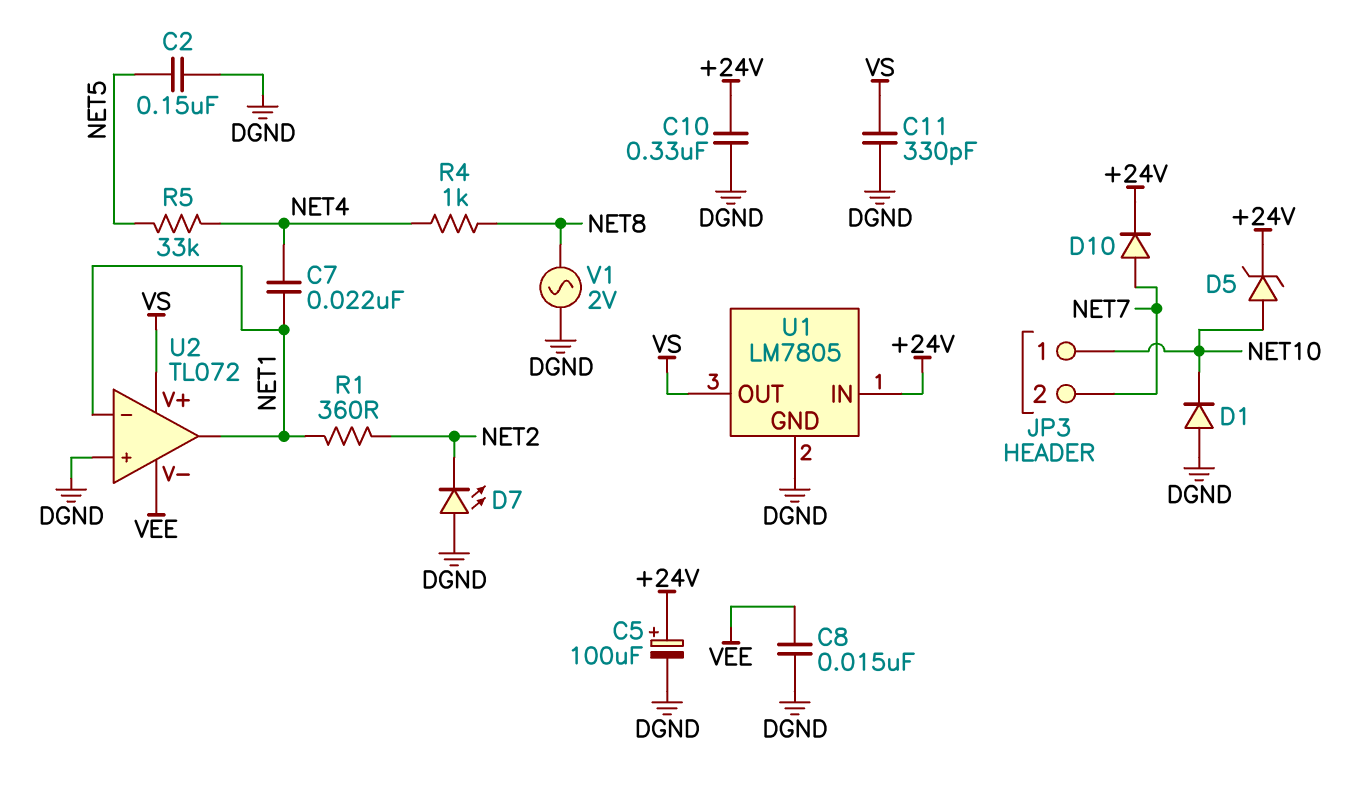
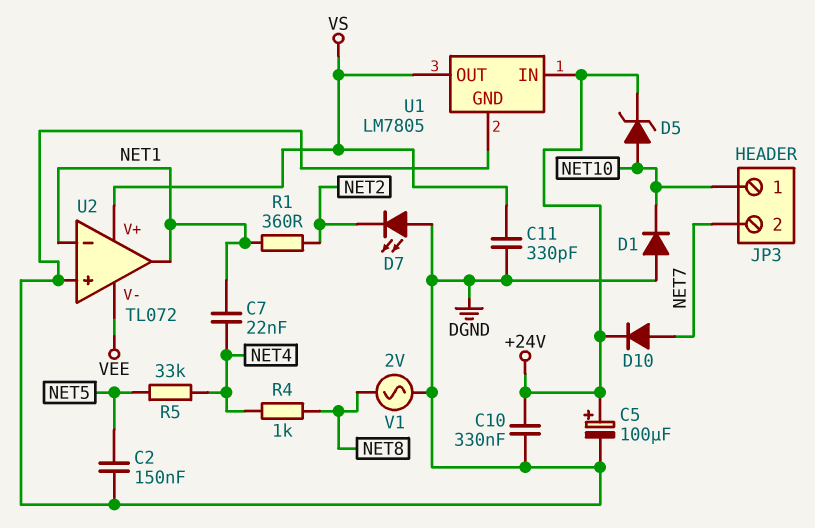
C8: 15nF (DGND, VEE) -> none

